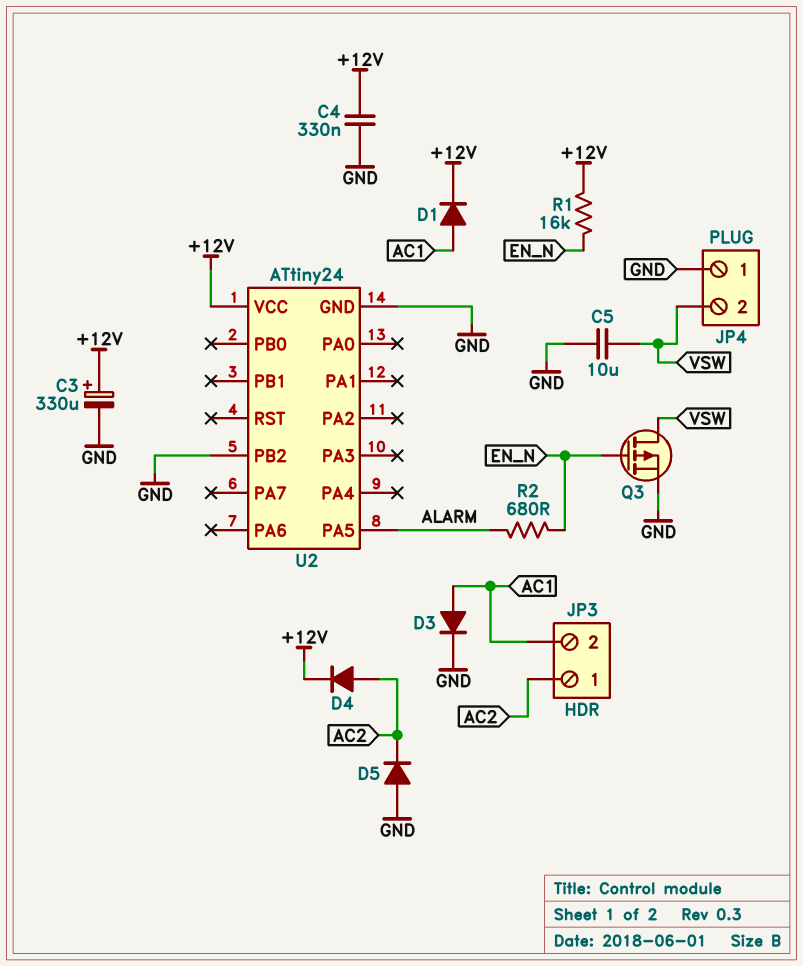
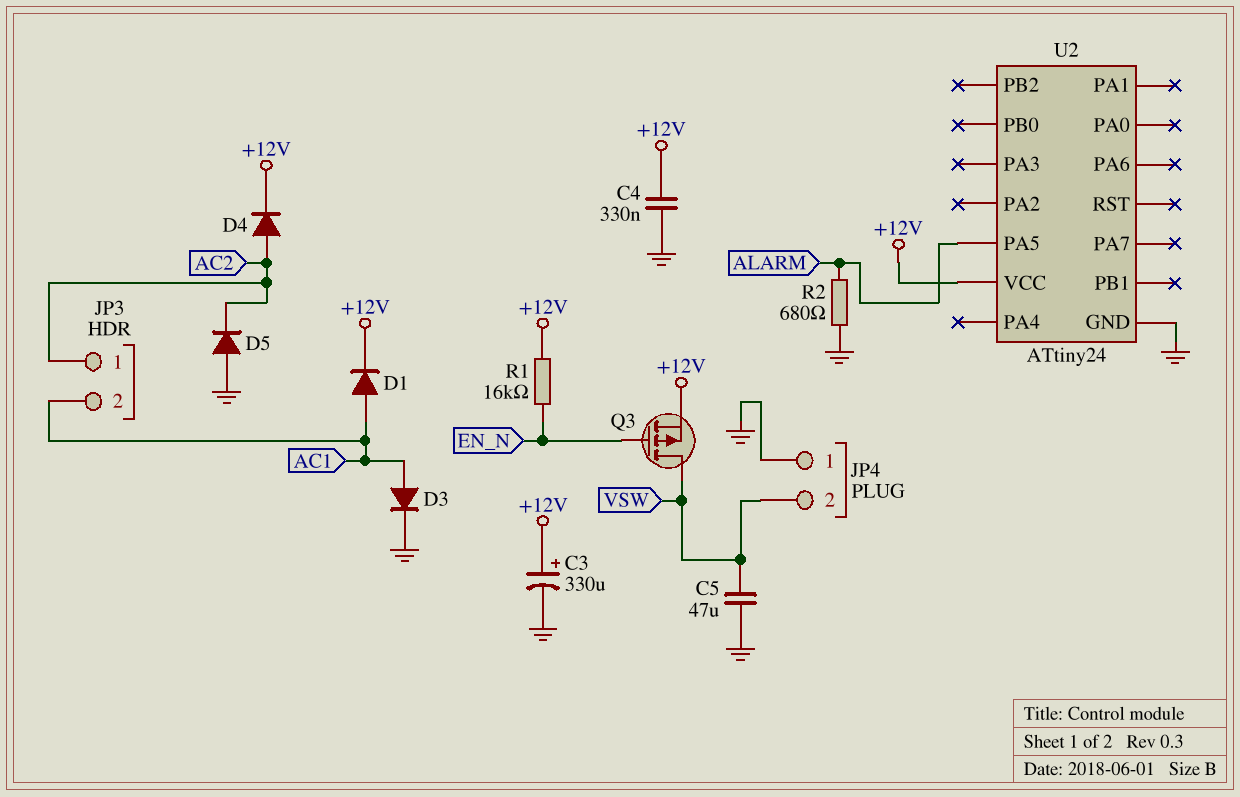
C5: 10uF (GND, VSW) -> 47uF (GND, VSW)
Q3: PMOS (G EN_N, D VSW, S GND) -> PMOS (G EN_N, D VSW, S +12V)
R2: 680 (ALARM, EN_N) -> 680 (ALARM, GND)
U2 pin PB2: GND -> none

